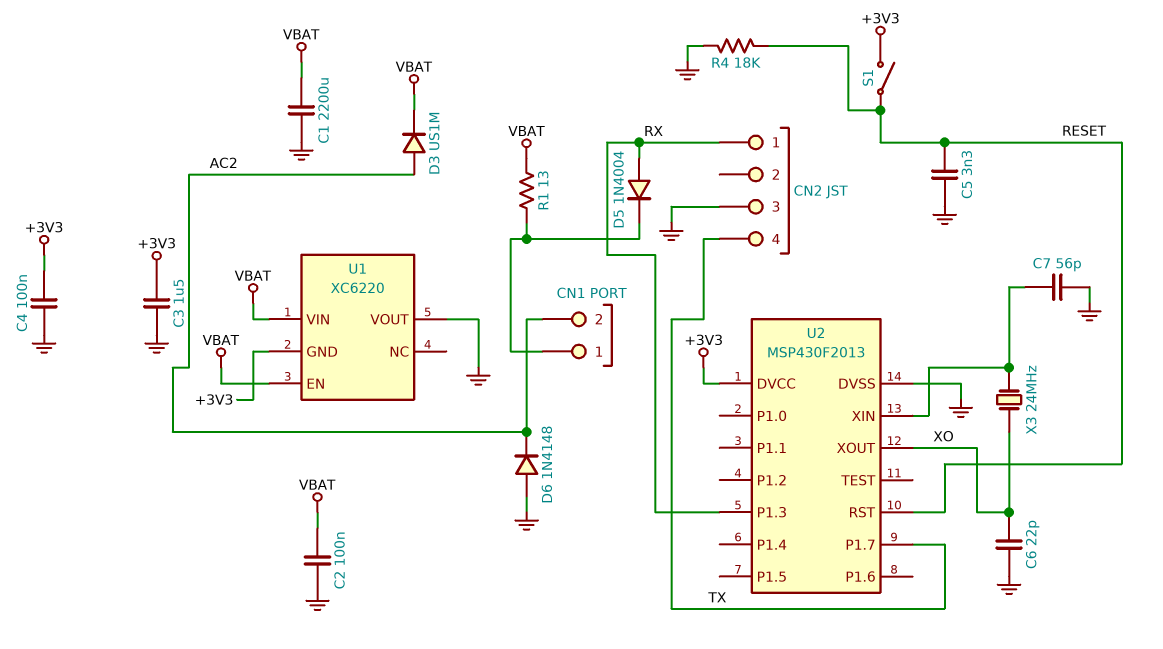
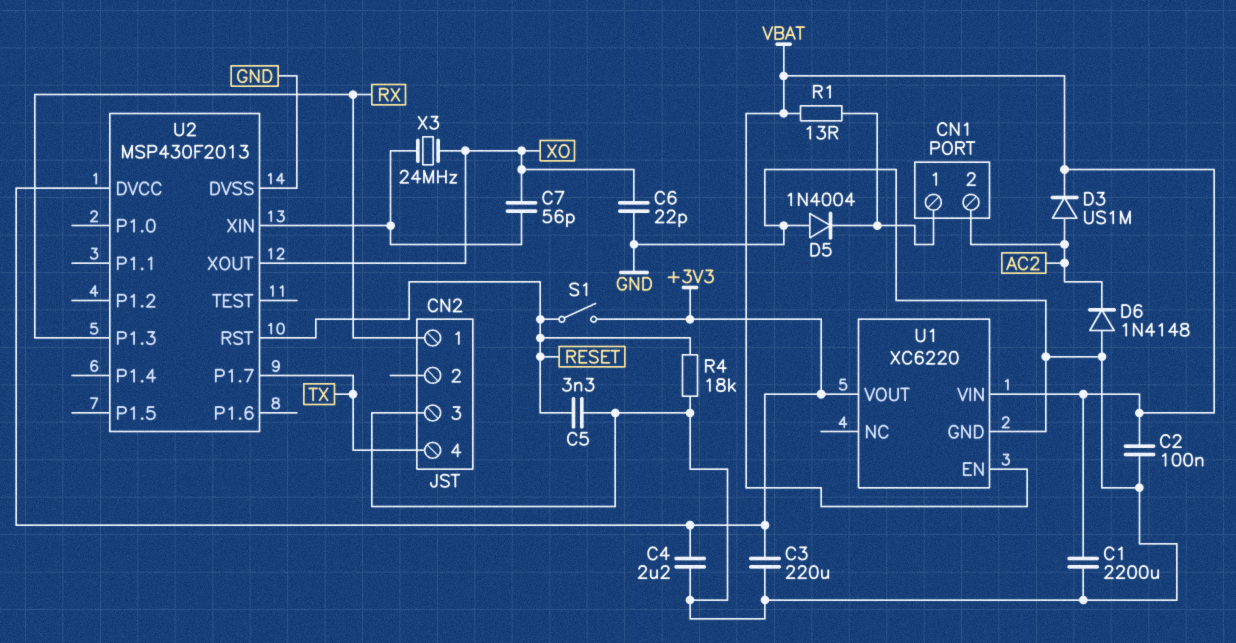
C3: 1.5uF (+3V3, GND) -> 220uF (+3V3, GND)
C4: 100nF (+3V3, GND) -> 2.2uF (+3V3, GND)
C7: 56pF (GND, U2/XIN) -> 56pF (U2/XIN, XO)
D5: diode 1N4004 (A RX, K CN1/1) -> diode 1N4004 (A GND, K CN1/1)
U1 pin GND: +3V3 -> GND
U1 pin VOUT: GND -> +3V3

